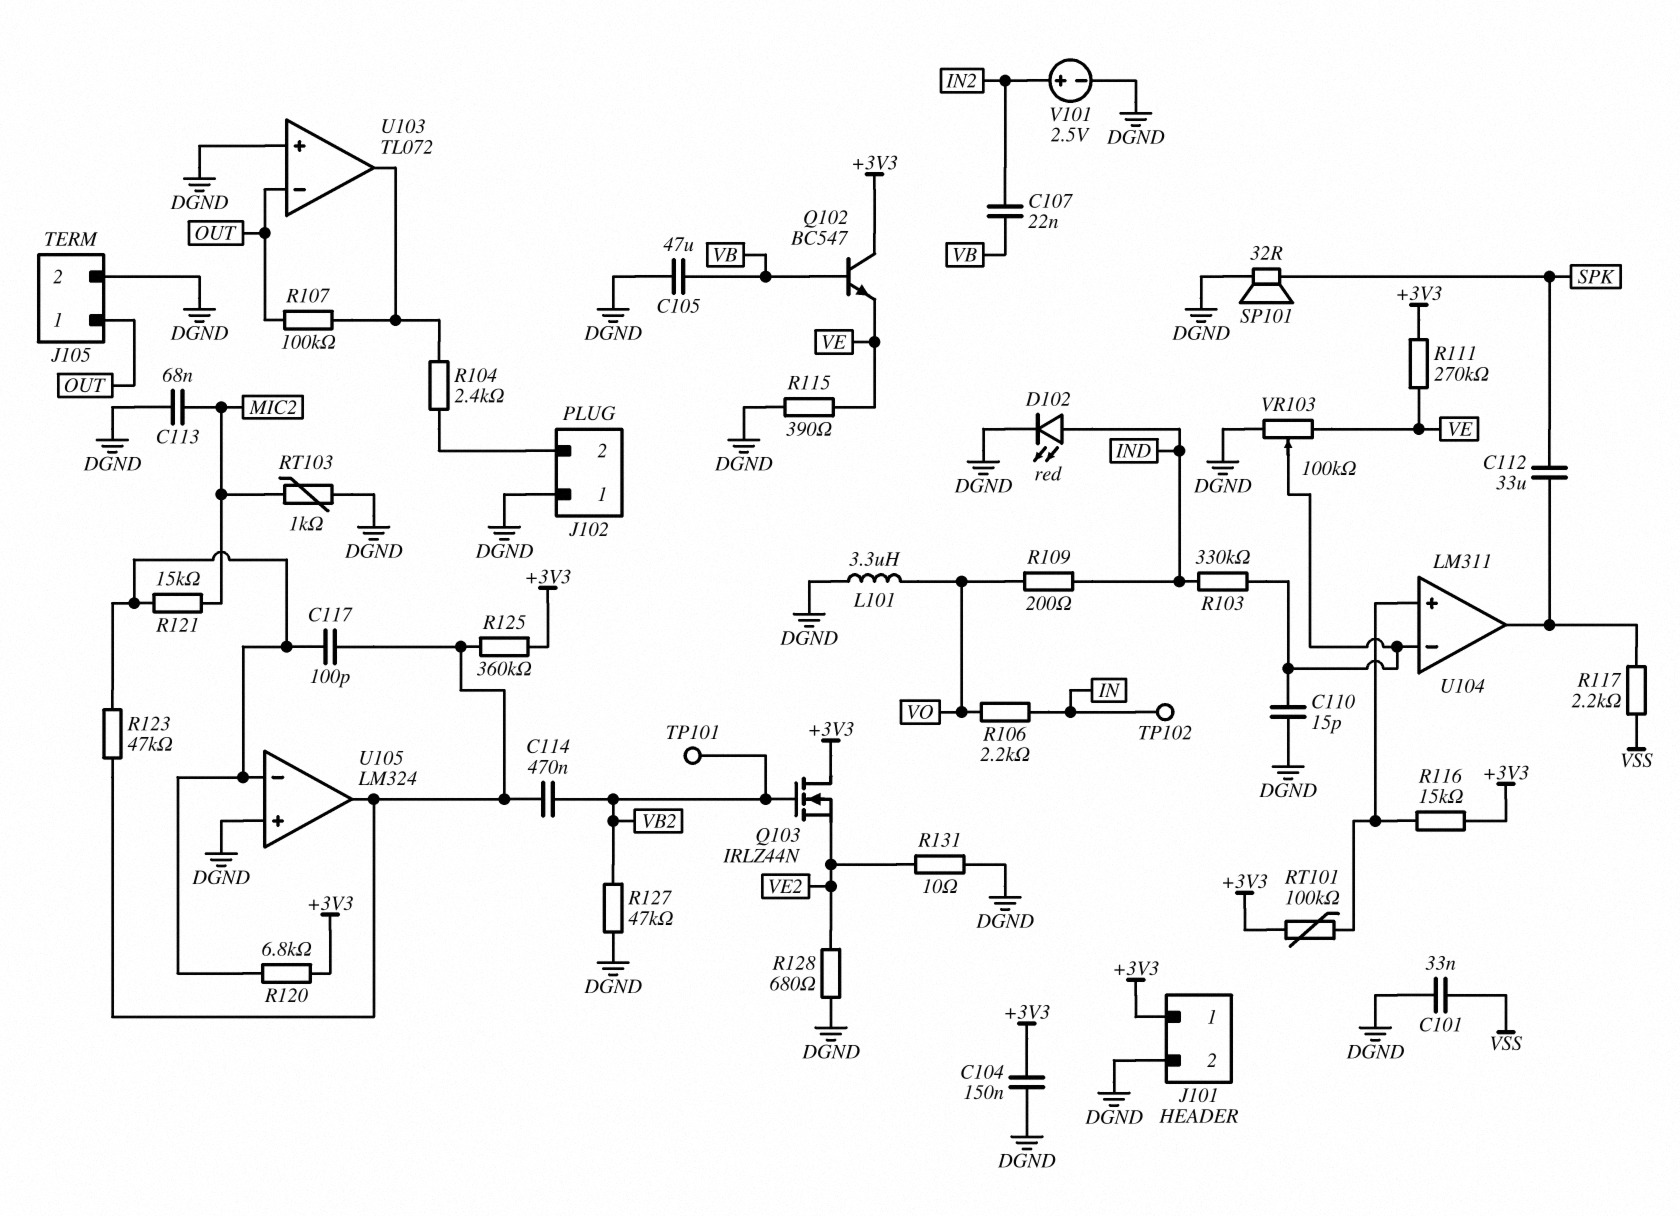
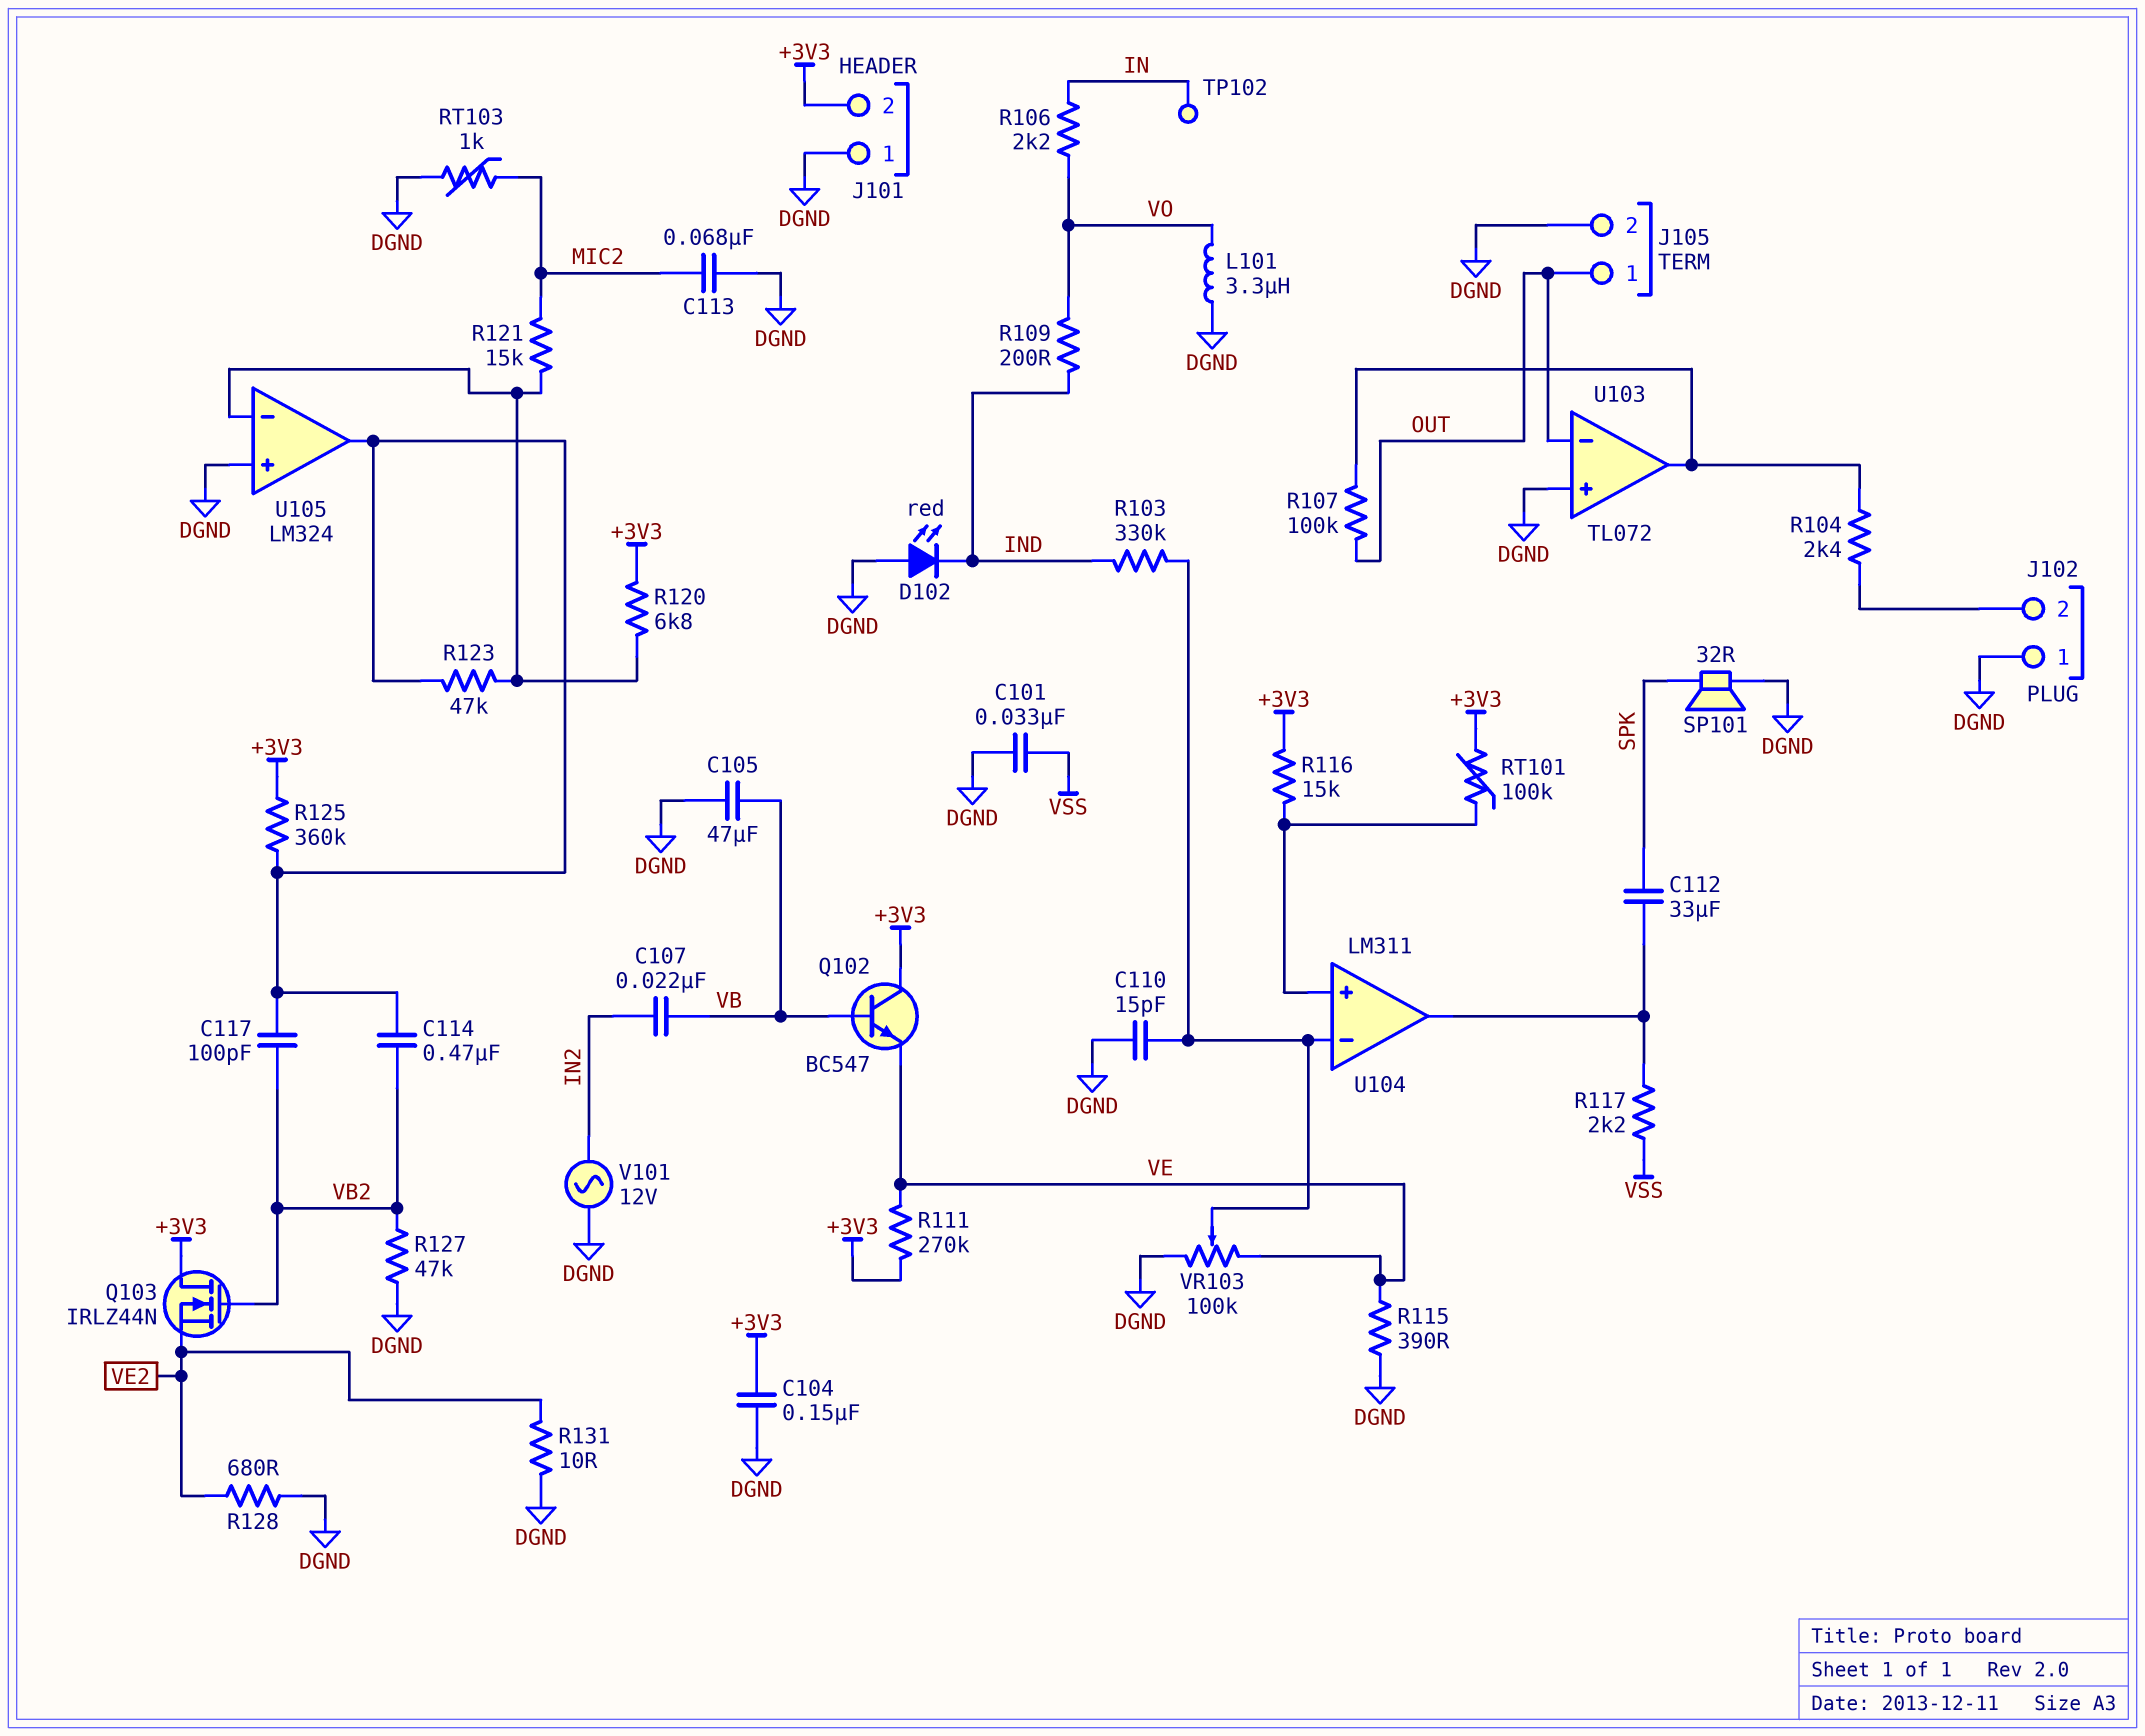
C117: 100pF (U105/in-, U105/out) -> 100pF (U105/out, VB2)
D102: LED red (A IND, K DGND) -> LED red (A DGND, K IND)
J101 pin 1: +3V3 -> DGND
J101 pin 2: DGND -> +3V3
TP101: test point (VB2) -> none
V101: 2.5V (plus IN2, minus DGND) -> AC 12V (DGND, IN2)

